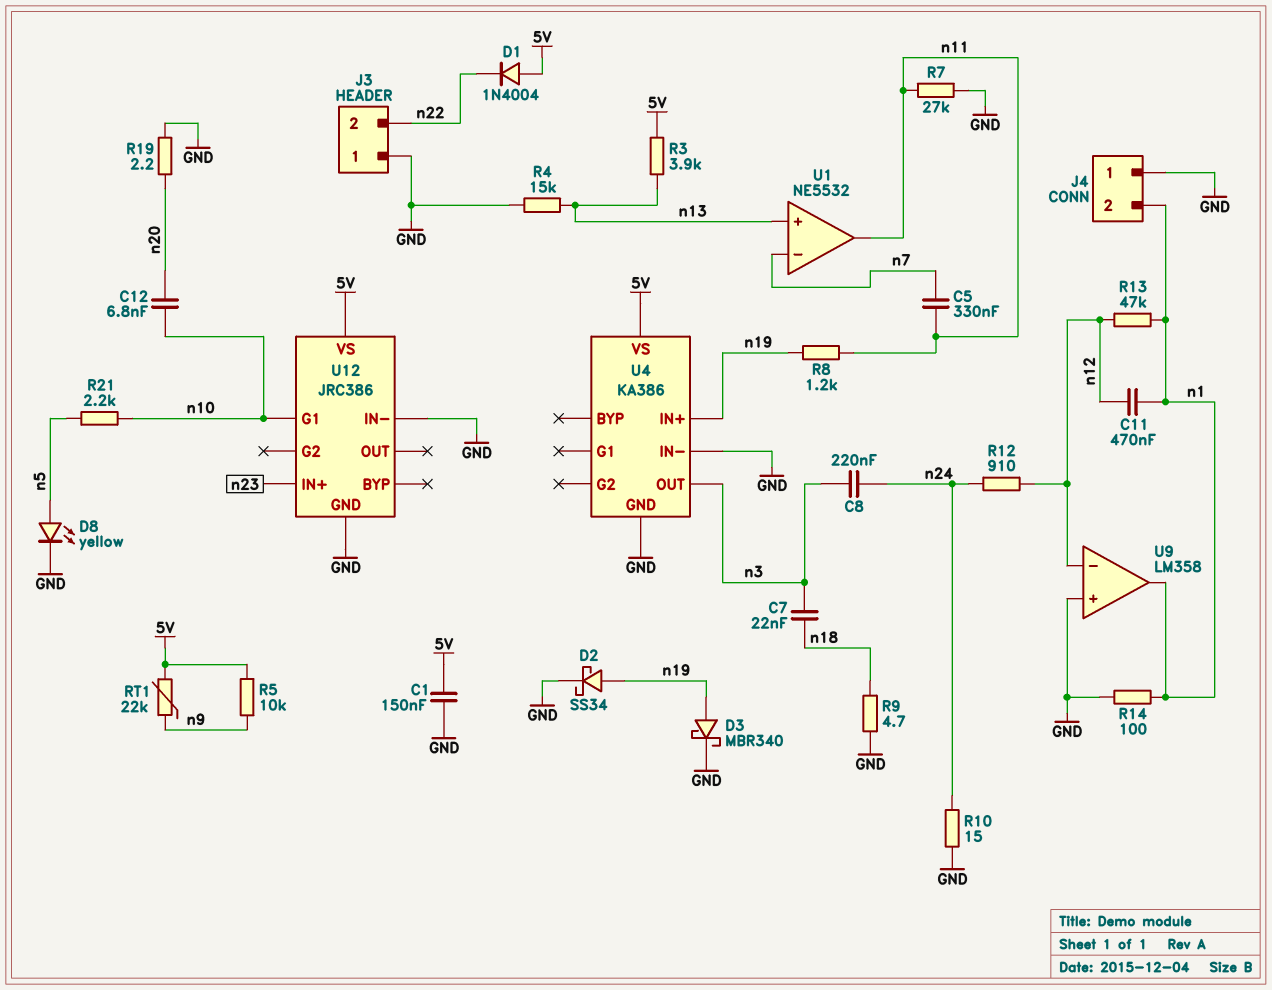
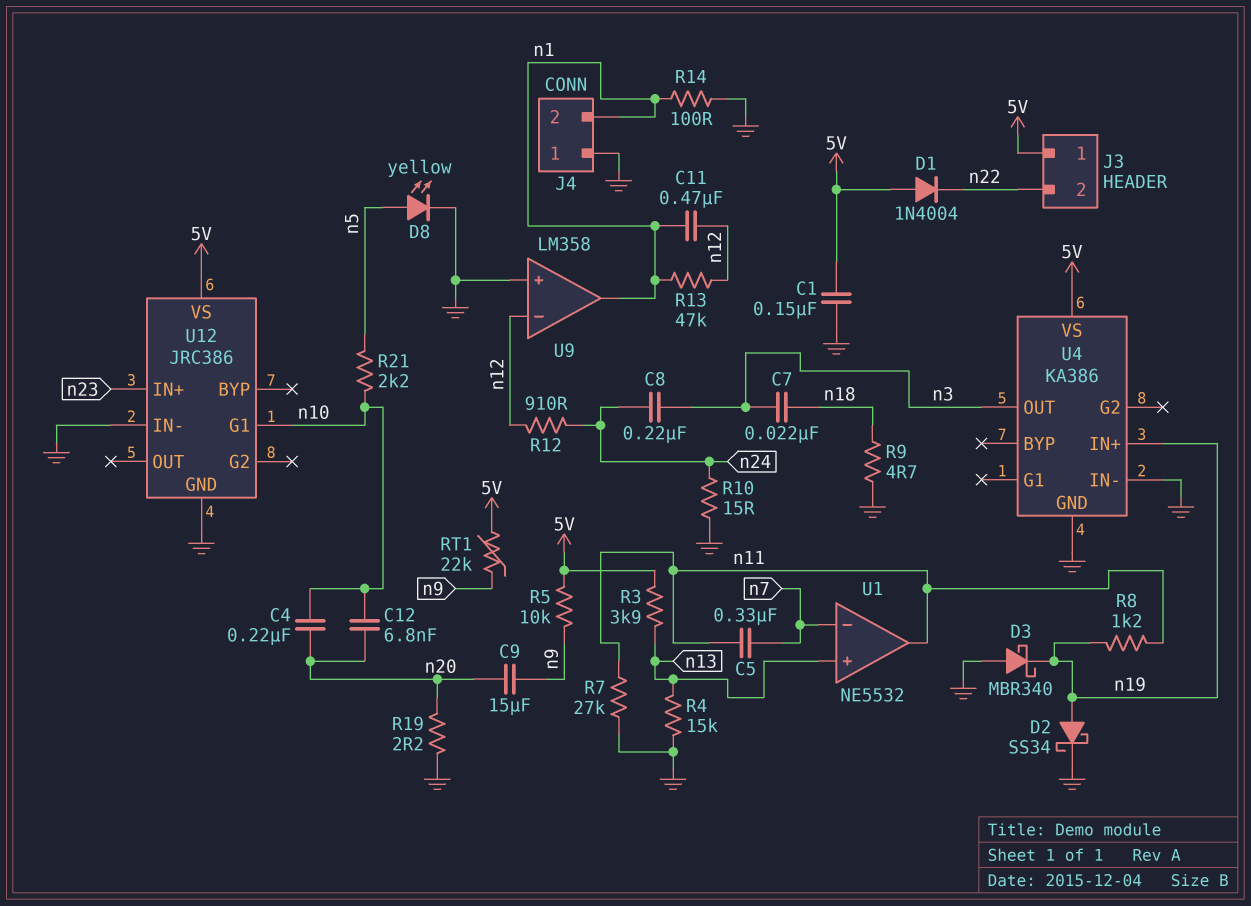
C4: none -> 220nF (n10, n20)
C9: none -> 15uF (n9, n20)
D3: schottky MBR340 (A n19, K GND) -> schottky MBR340 (A GND, K n19)
J3 pin 1: GND -> 5V

